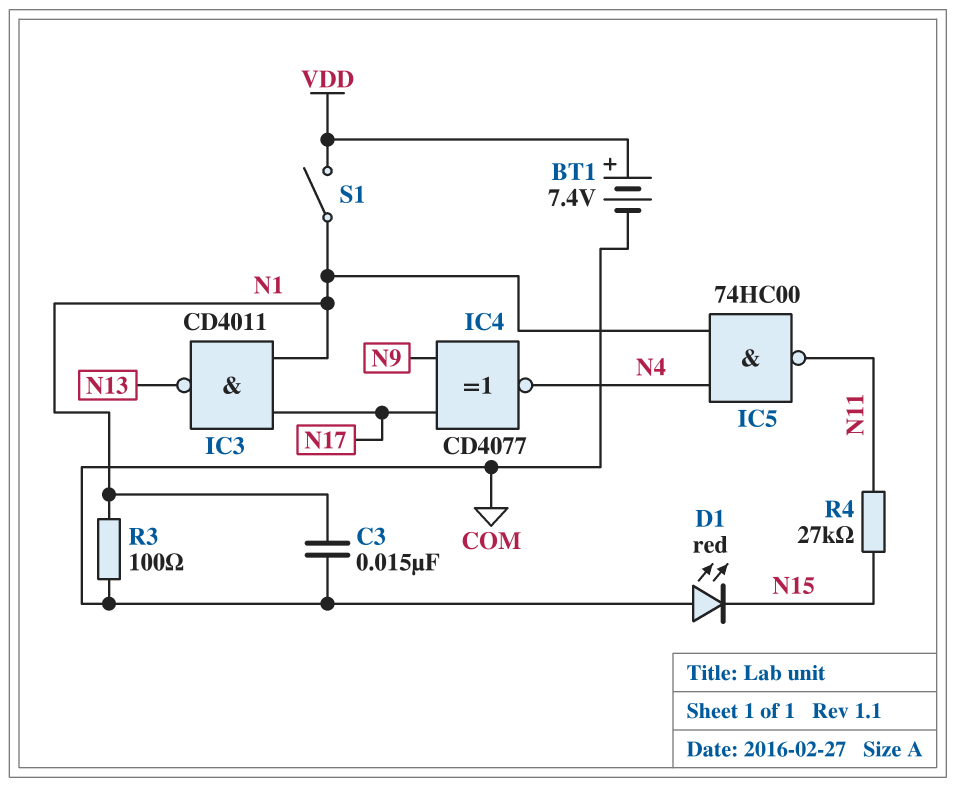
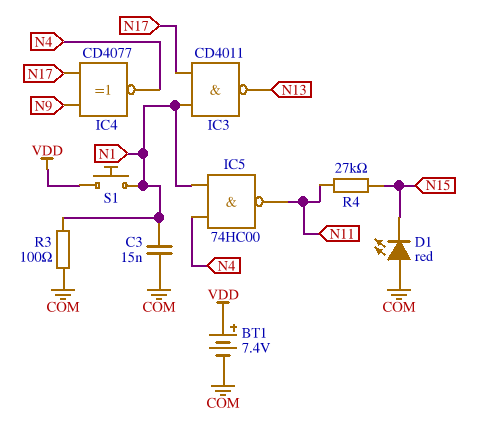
S1: switch (N1, VDD) -> button (N1, VDD)

